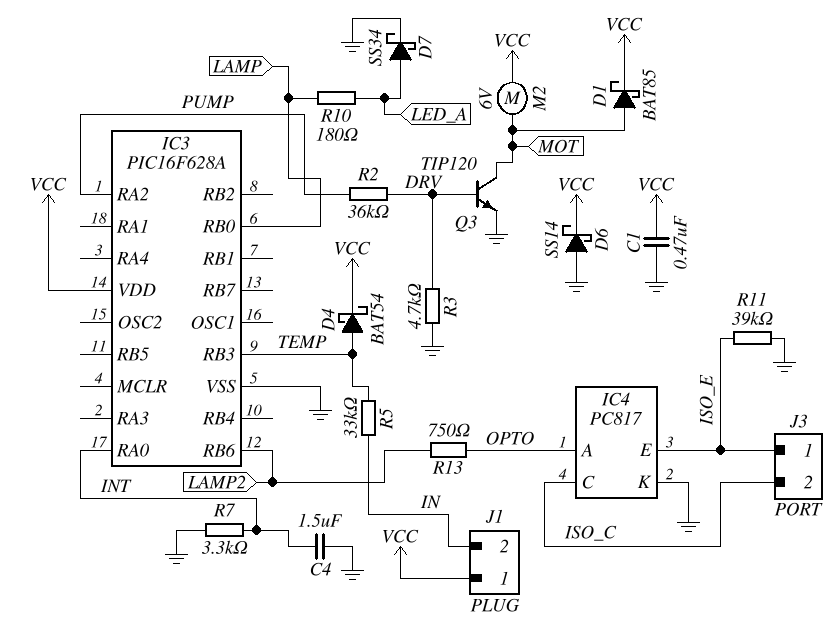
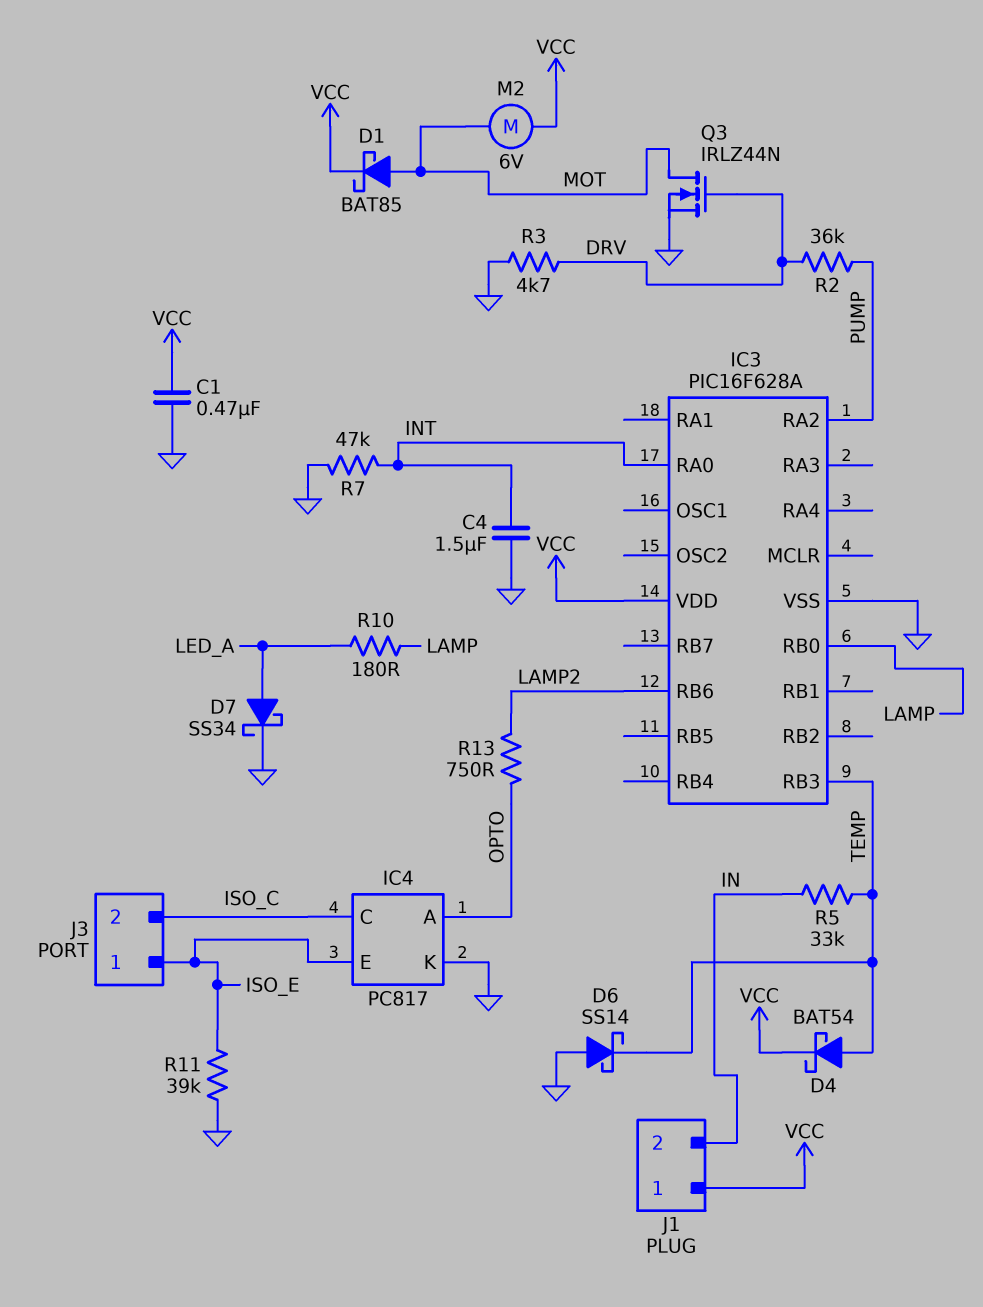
D6: schottky SS14 (A GND, K VCC) -> schottky SS14 (A GND, K TEMP)
Q3: NPN TIP120 (B DRV, C MOT, E GND) -> NMOS IRLZ44N (G DRV, D MOT, S GND)
R7: 3.3k (GND, INT) -> 47k (GND, INT)

